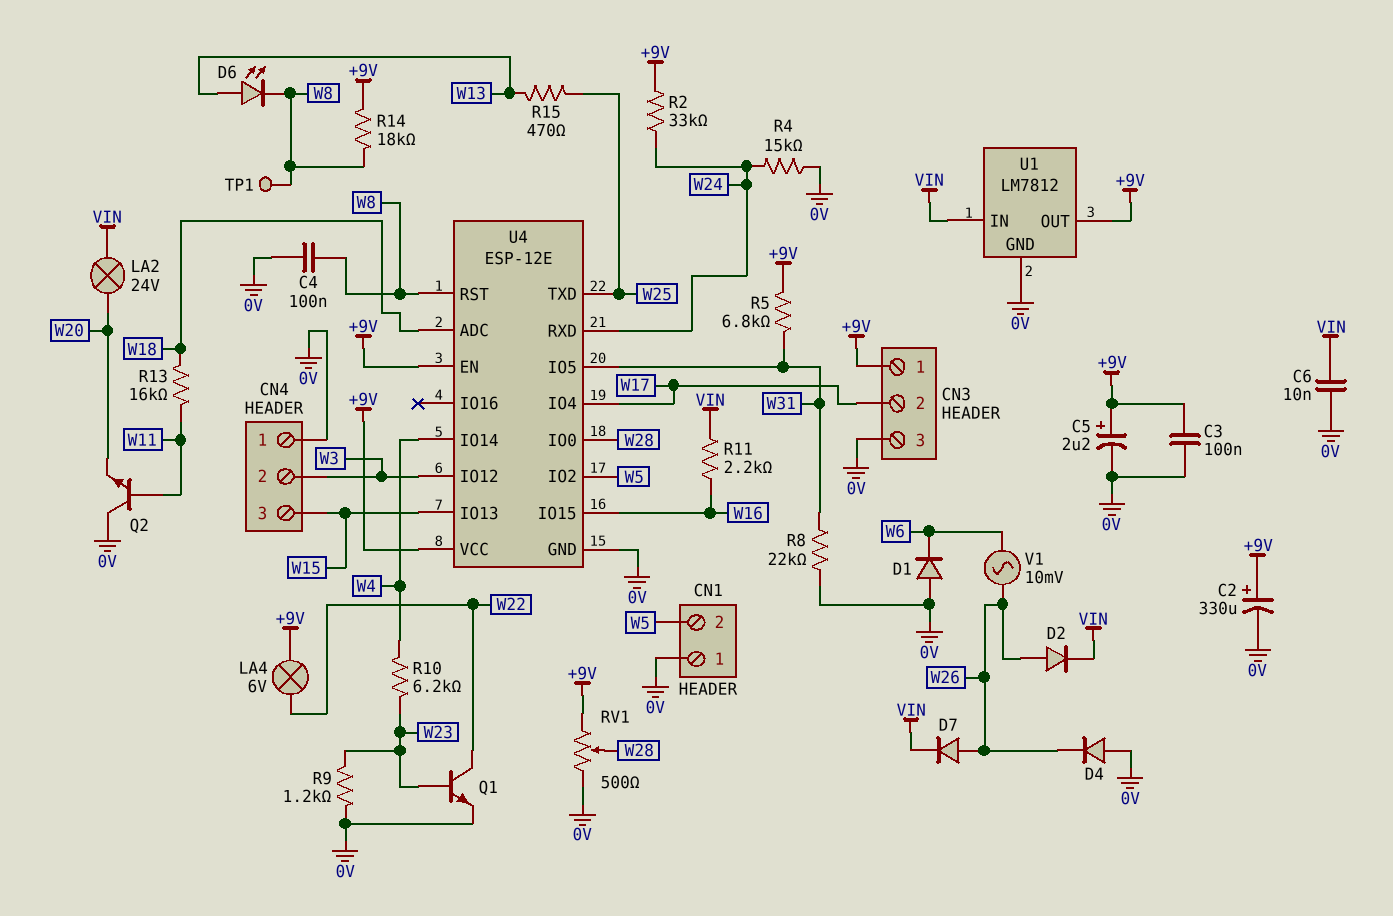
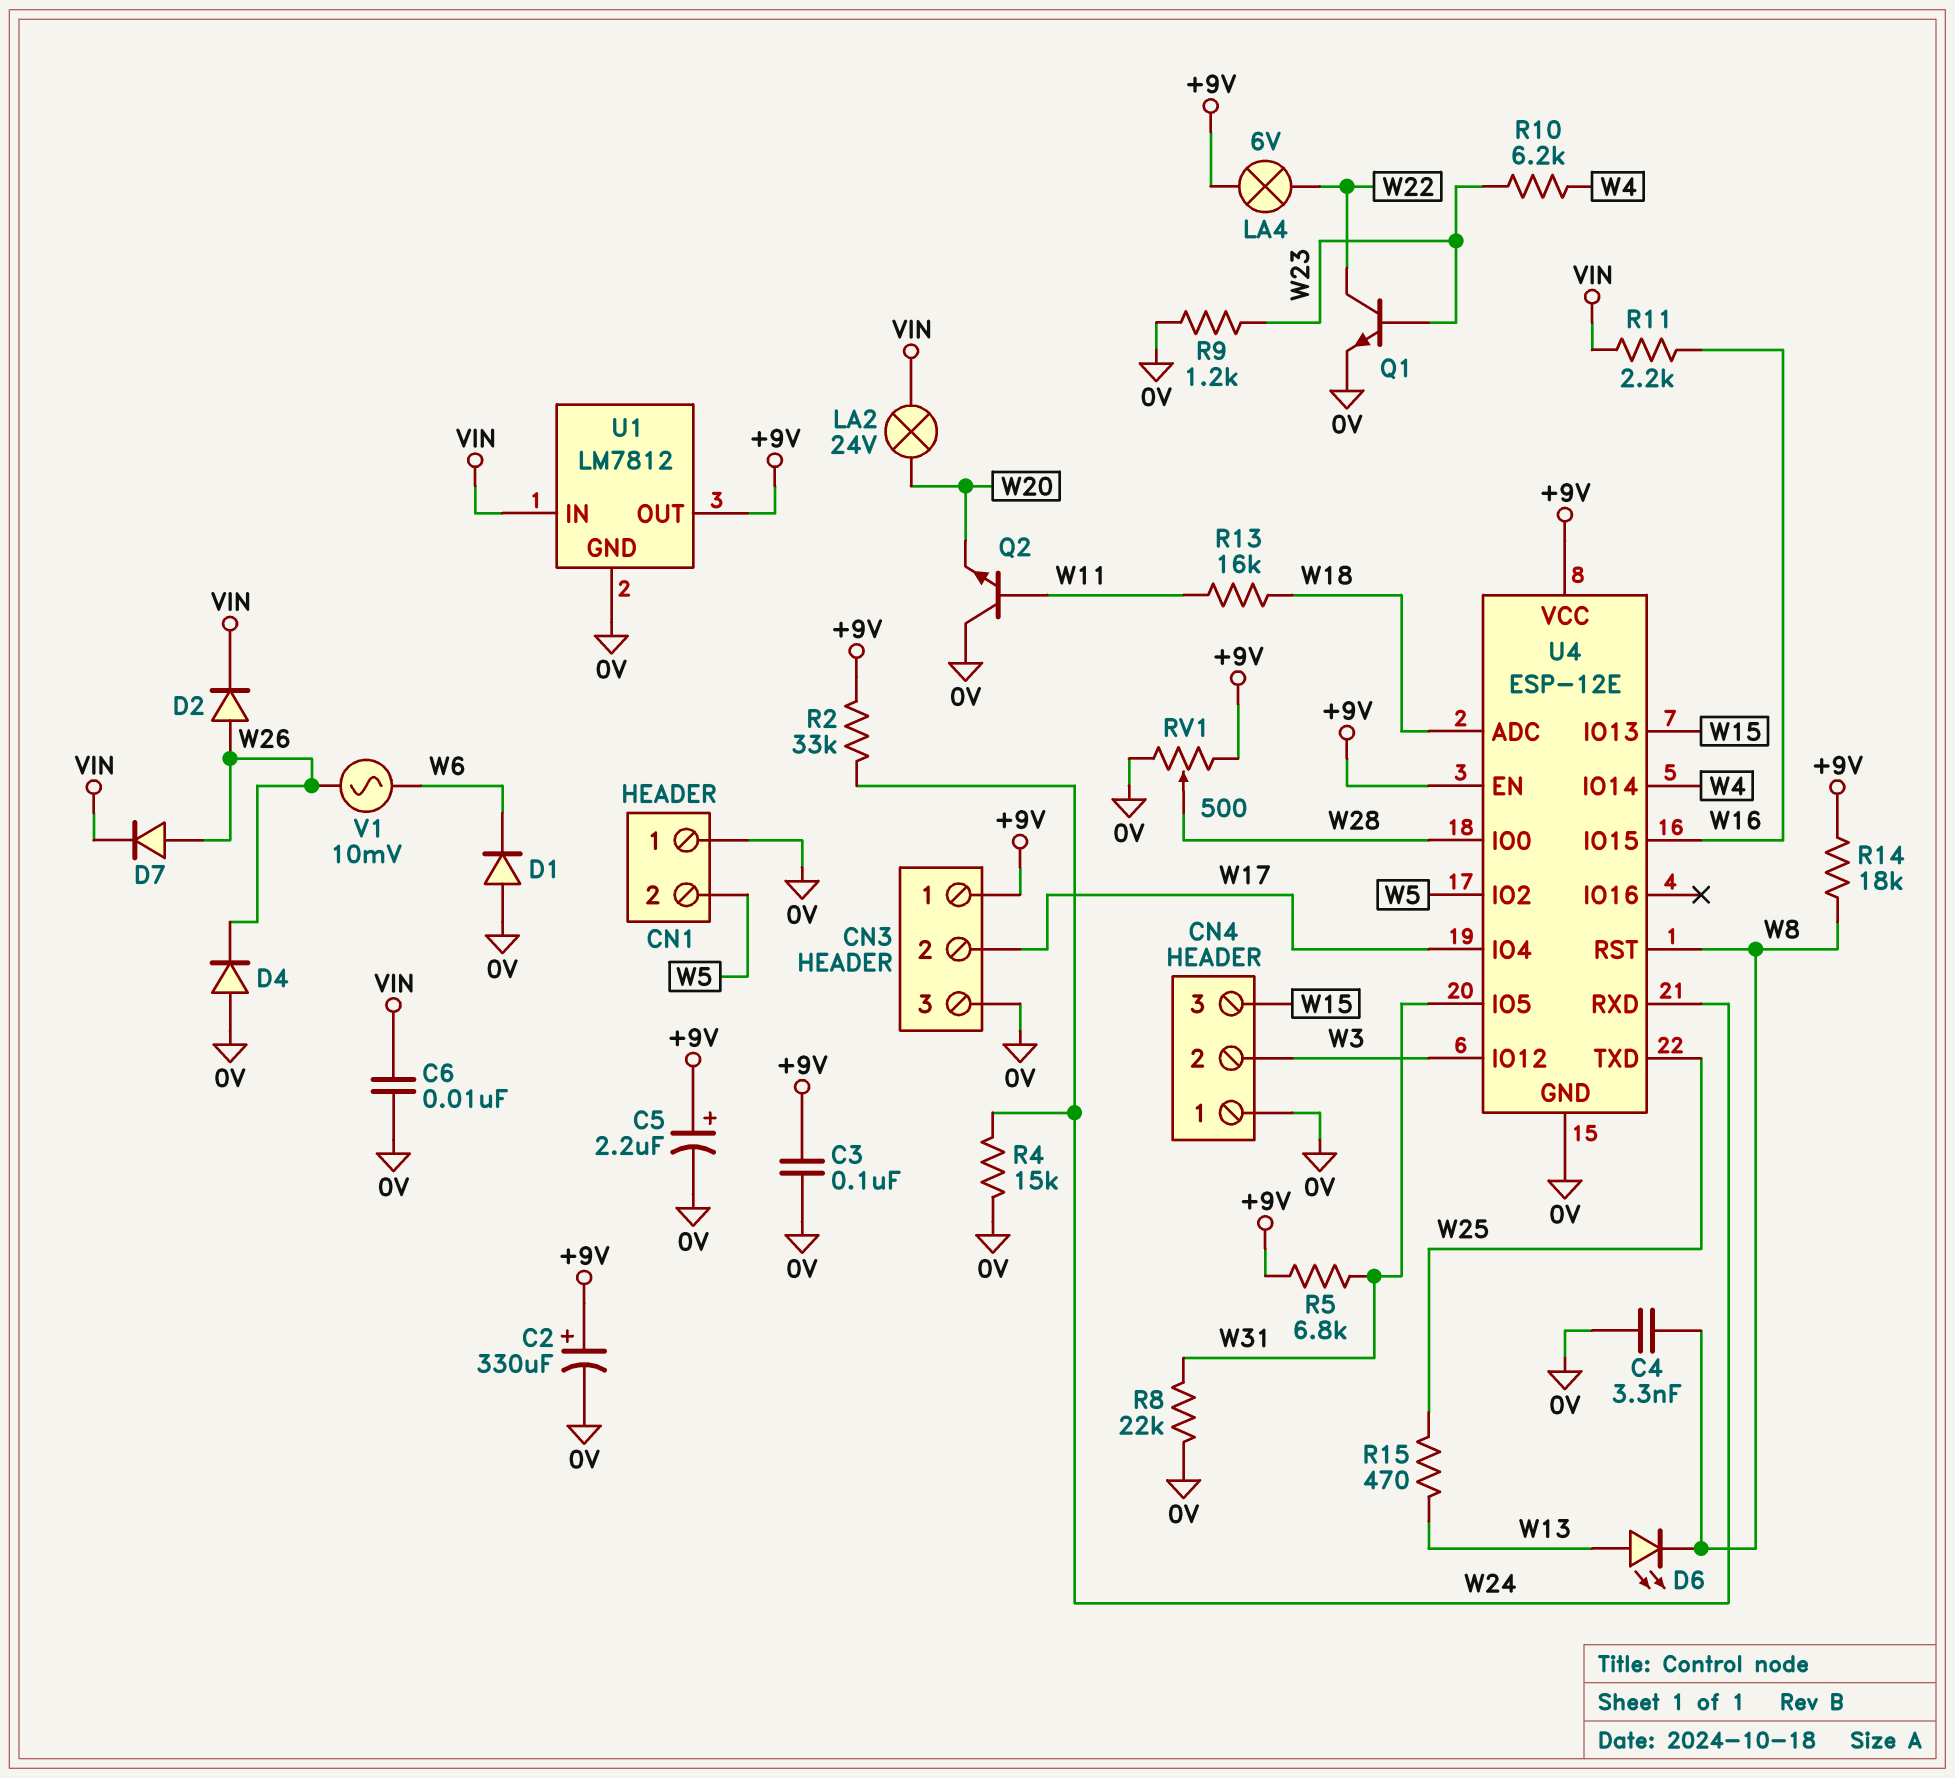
C4: 100nF (0V, W8) -> 3.3nF (0V, W8)
TP1: test point (W8) -> none

